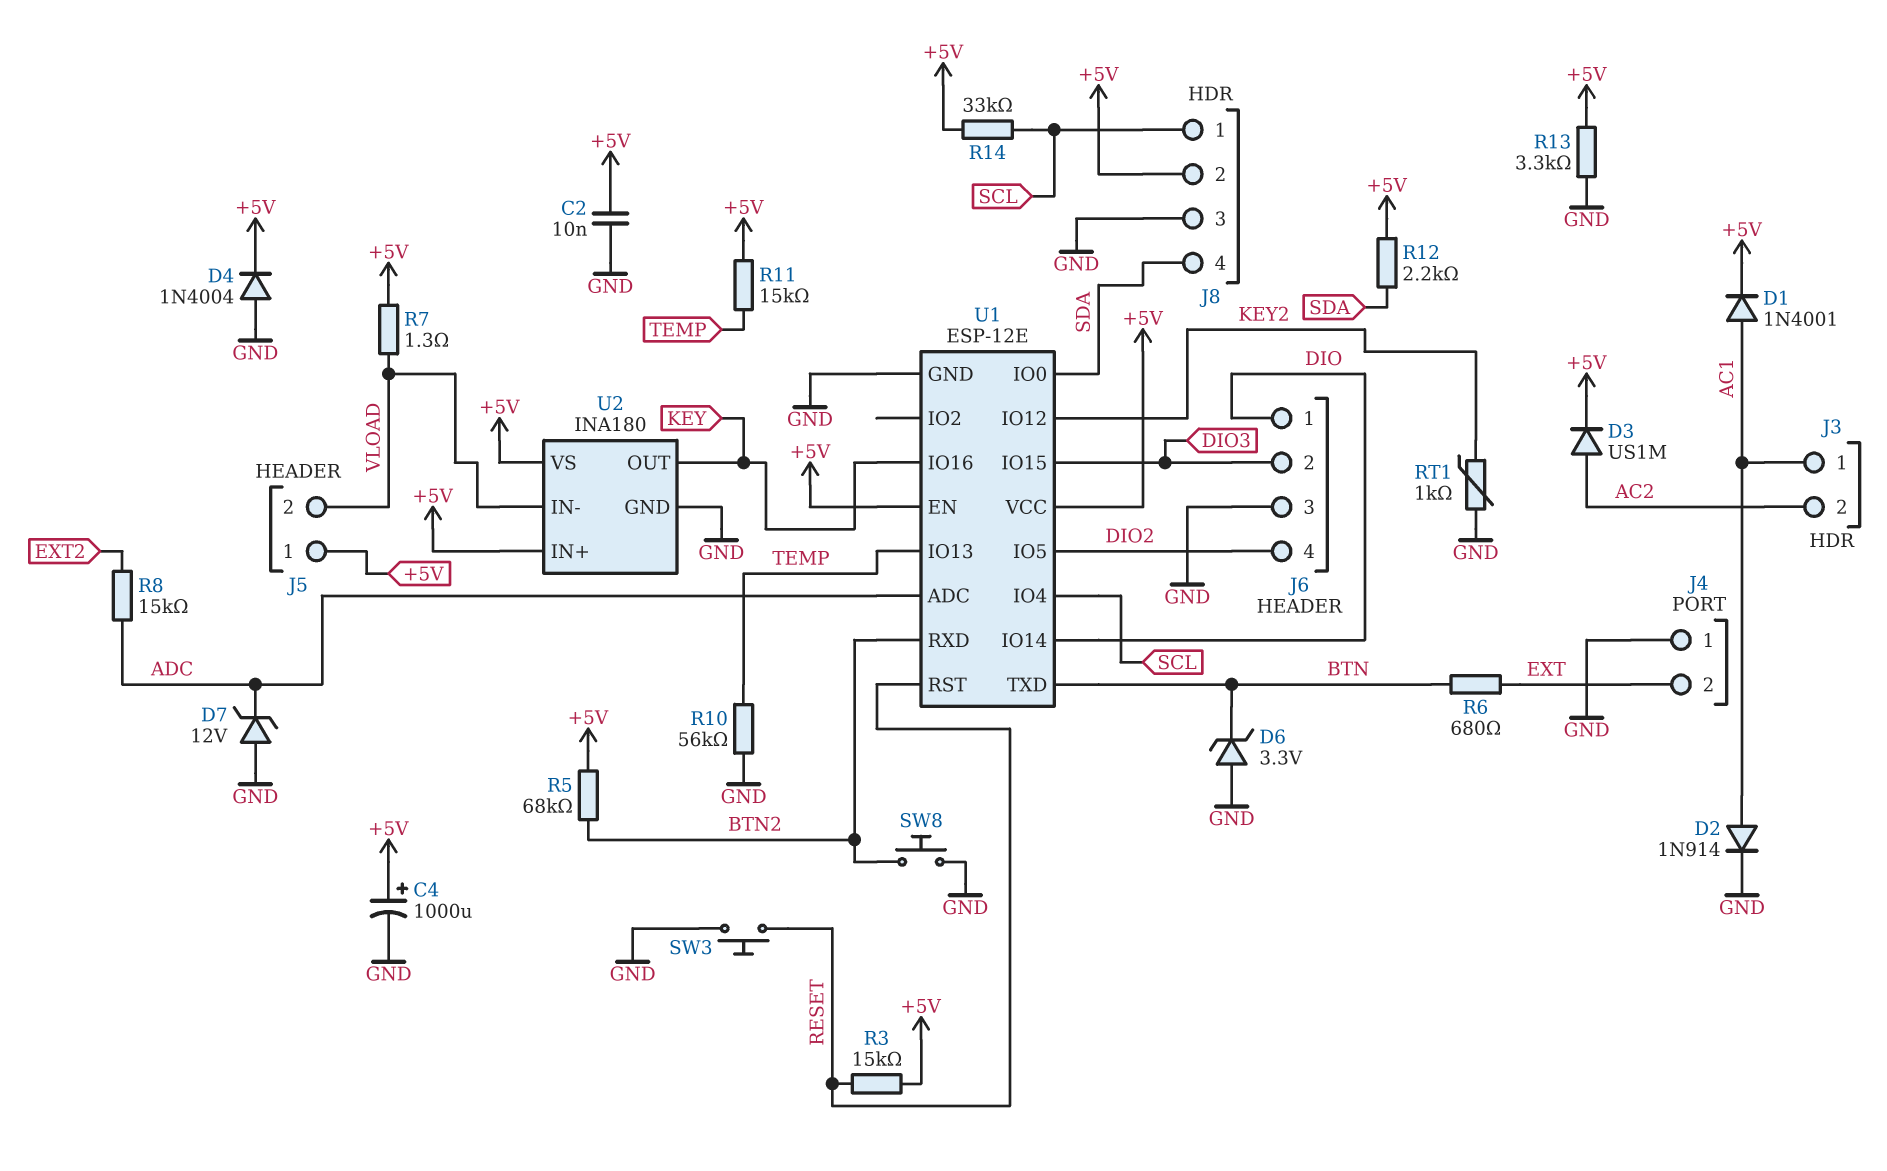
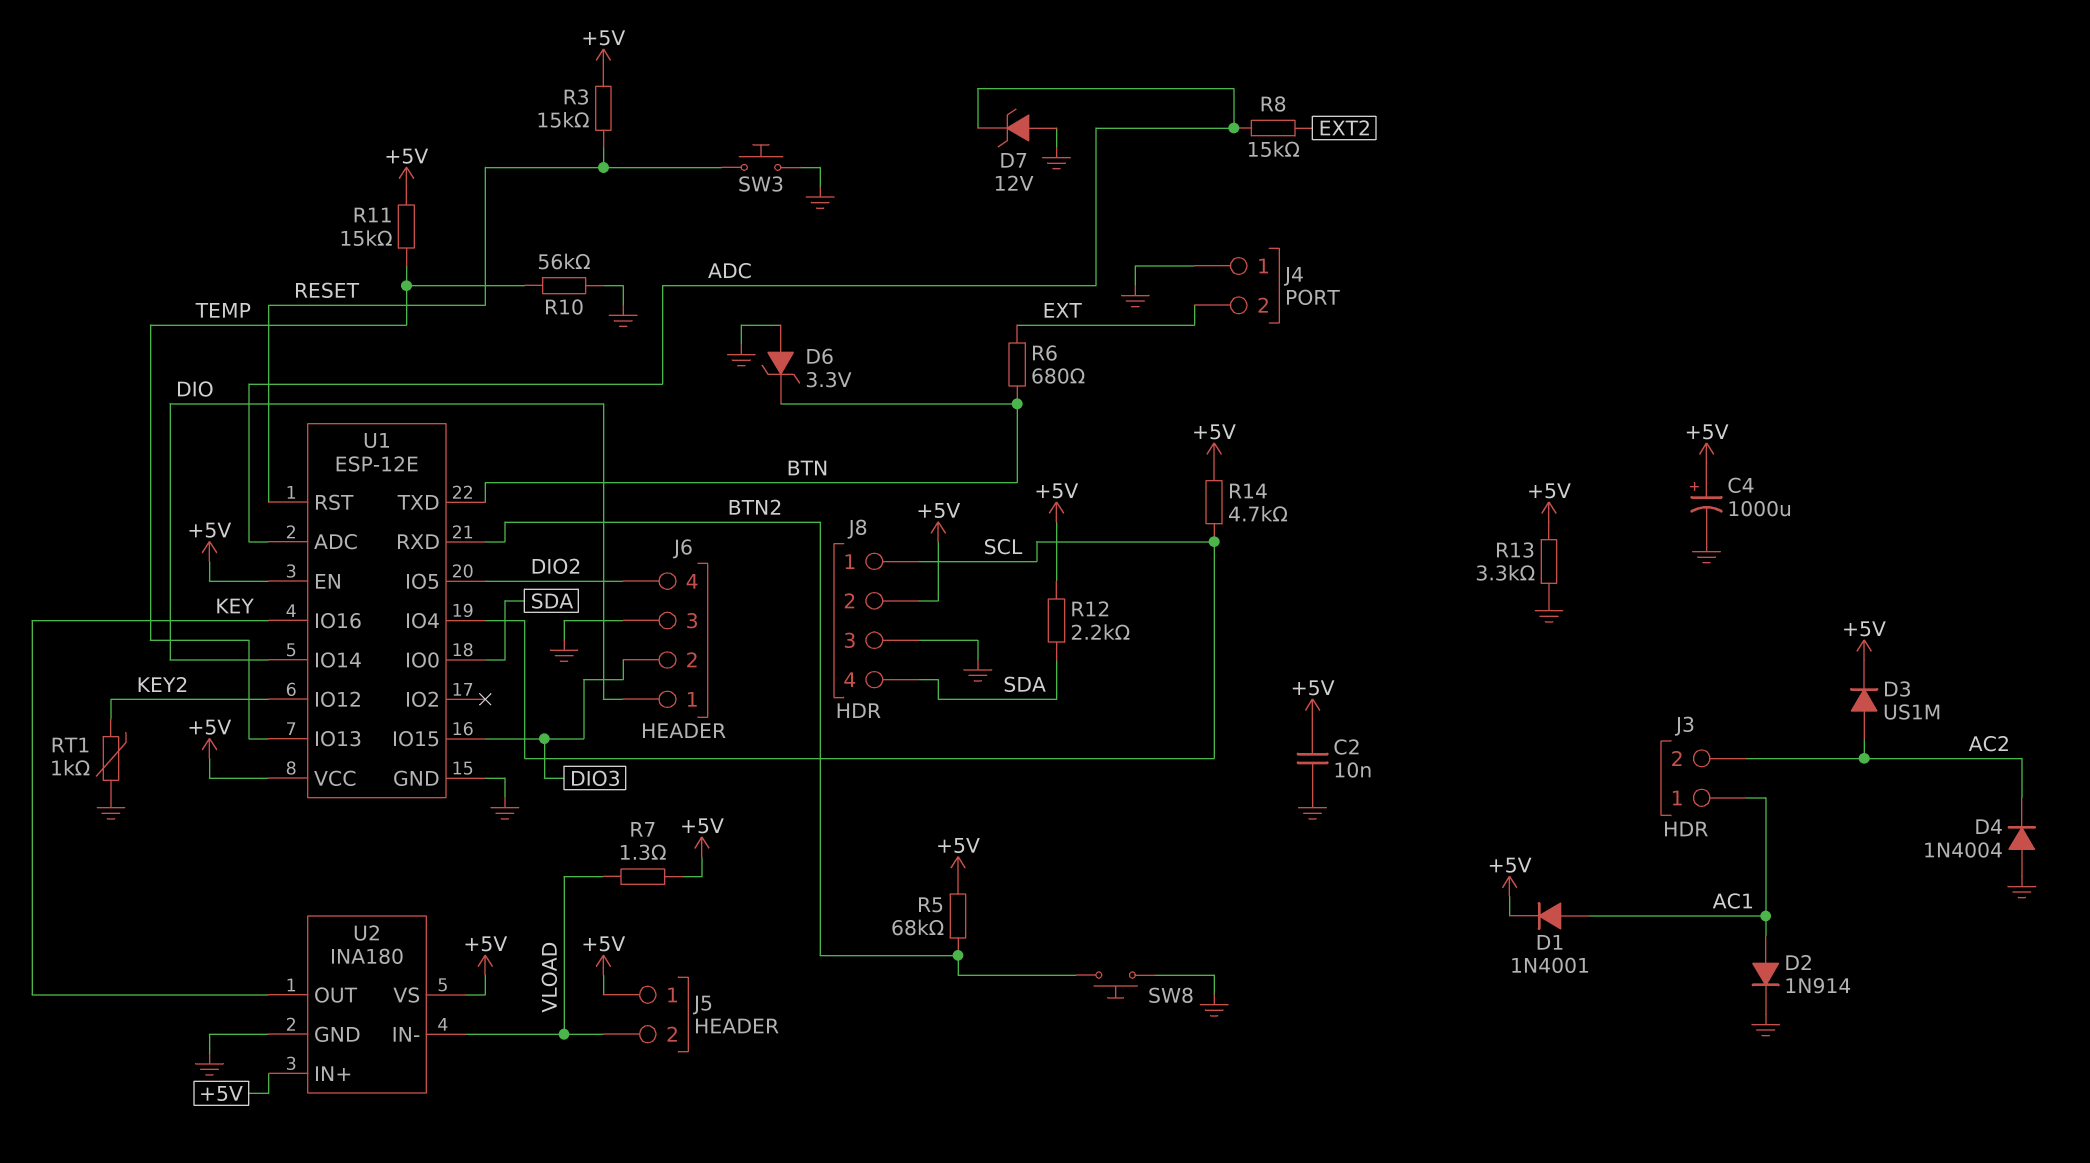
D4: diode 1N4004 (A GND, K +5V) -> diode 1N4004 (A GND, K AC2)
R14: 33k (+5V, SCL) -> 4.7k (+5V, SCL)

